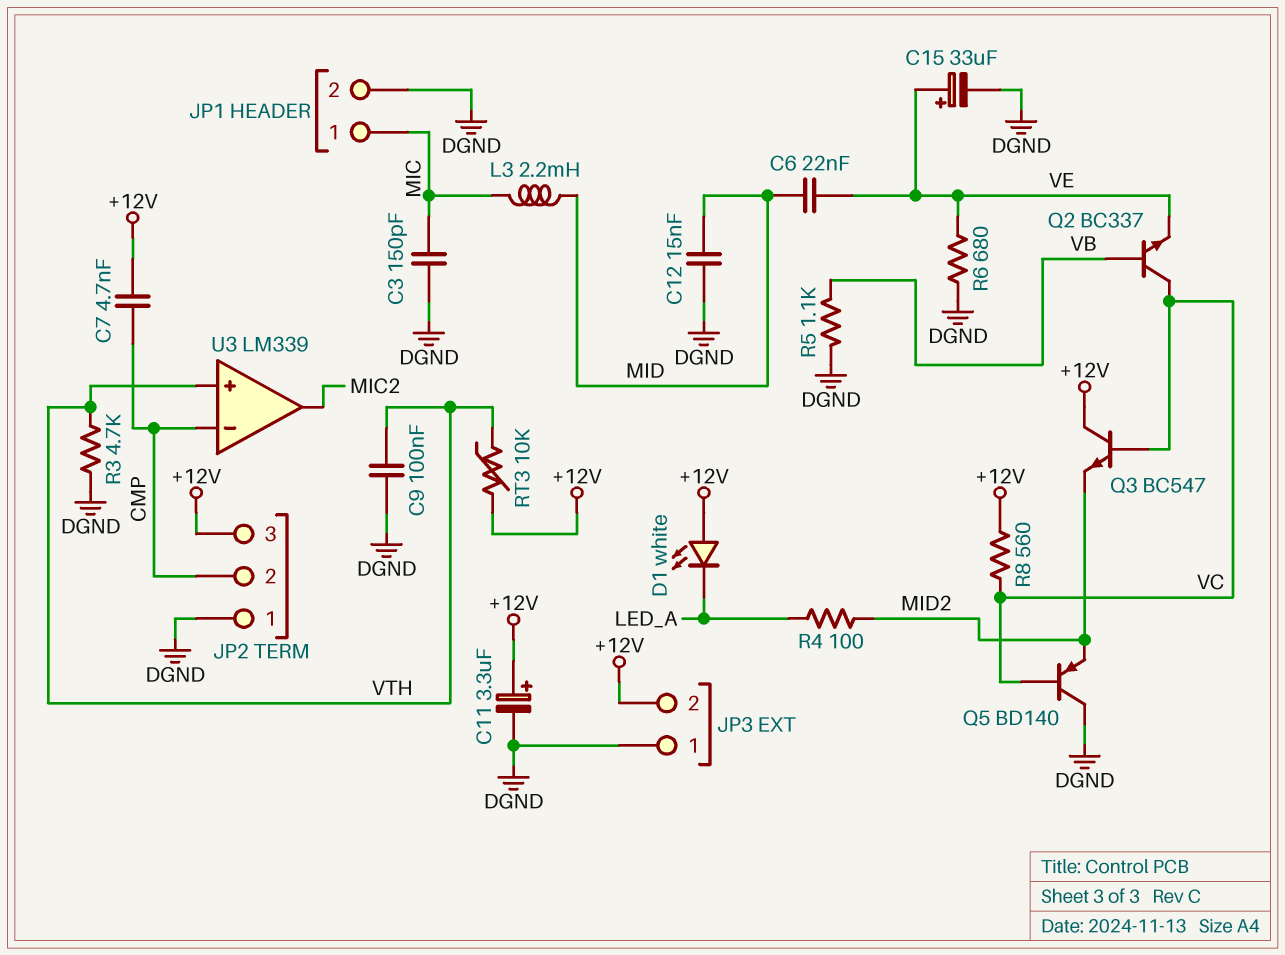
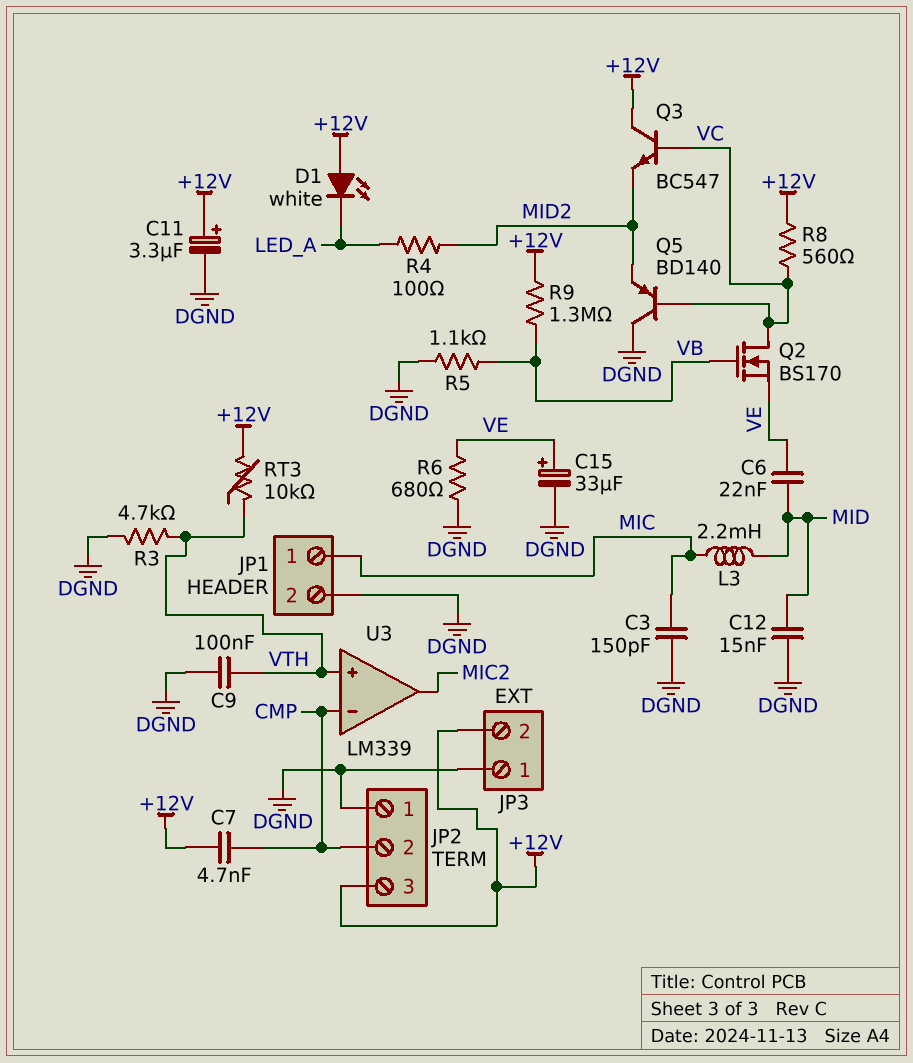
Q2: NPN BC337 (B VB, C VC, E VE) -> NMOS BS170 (G VB, D VC, S VE)
R9: none -> 1.3M (+12V, VB)

